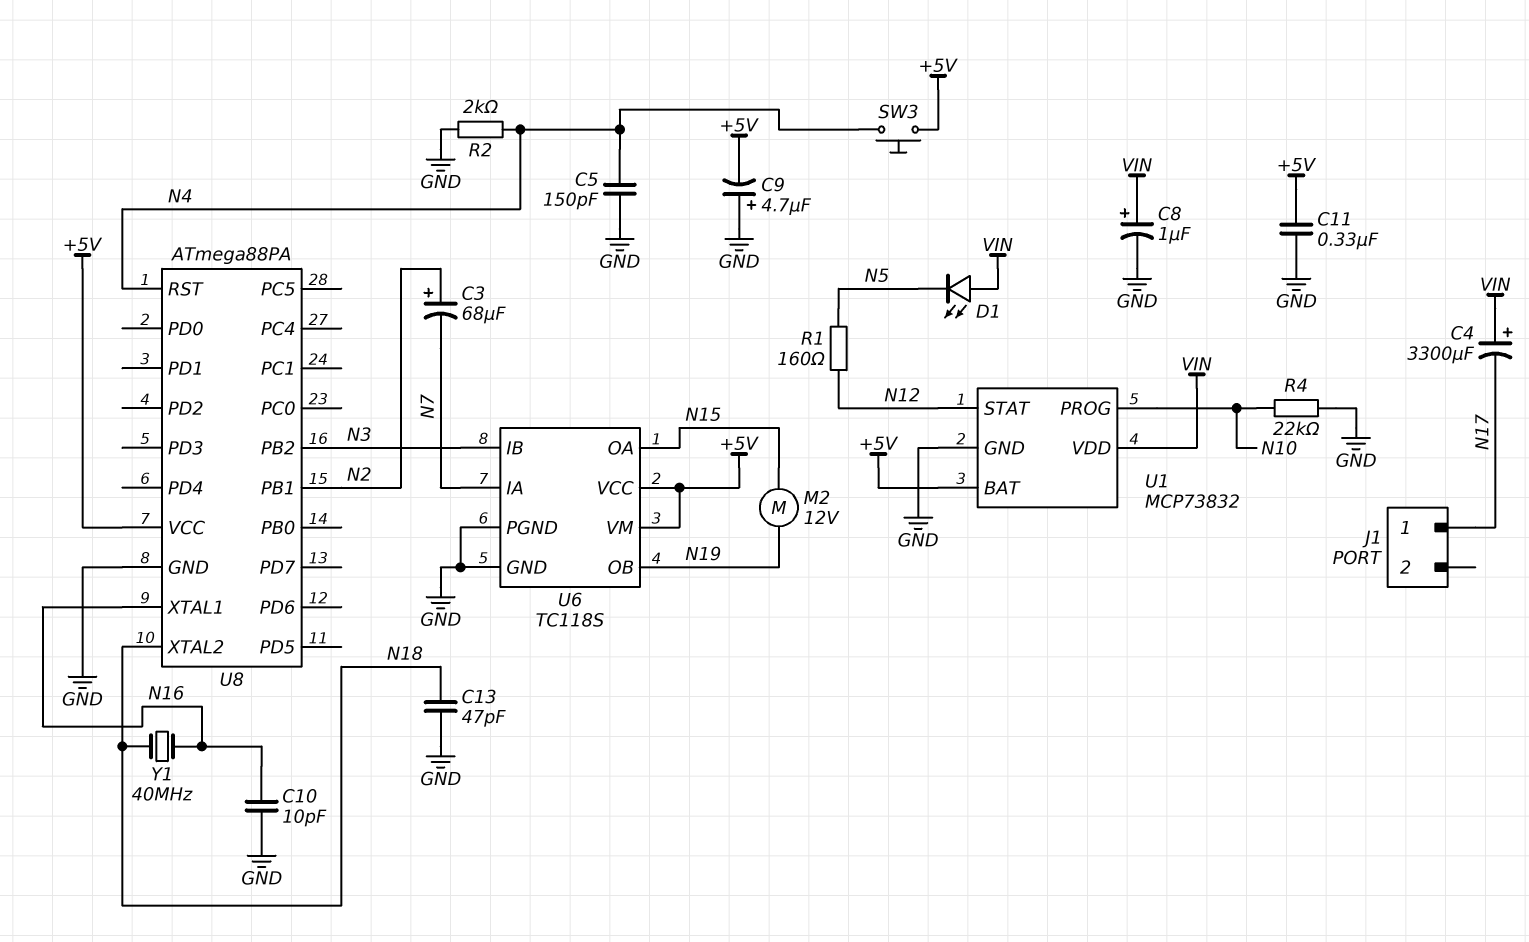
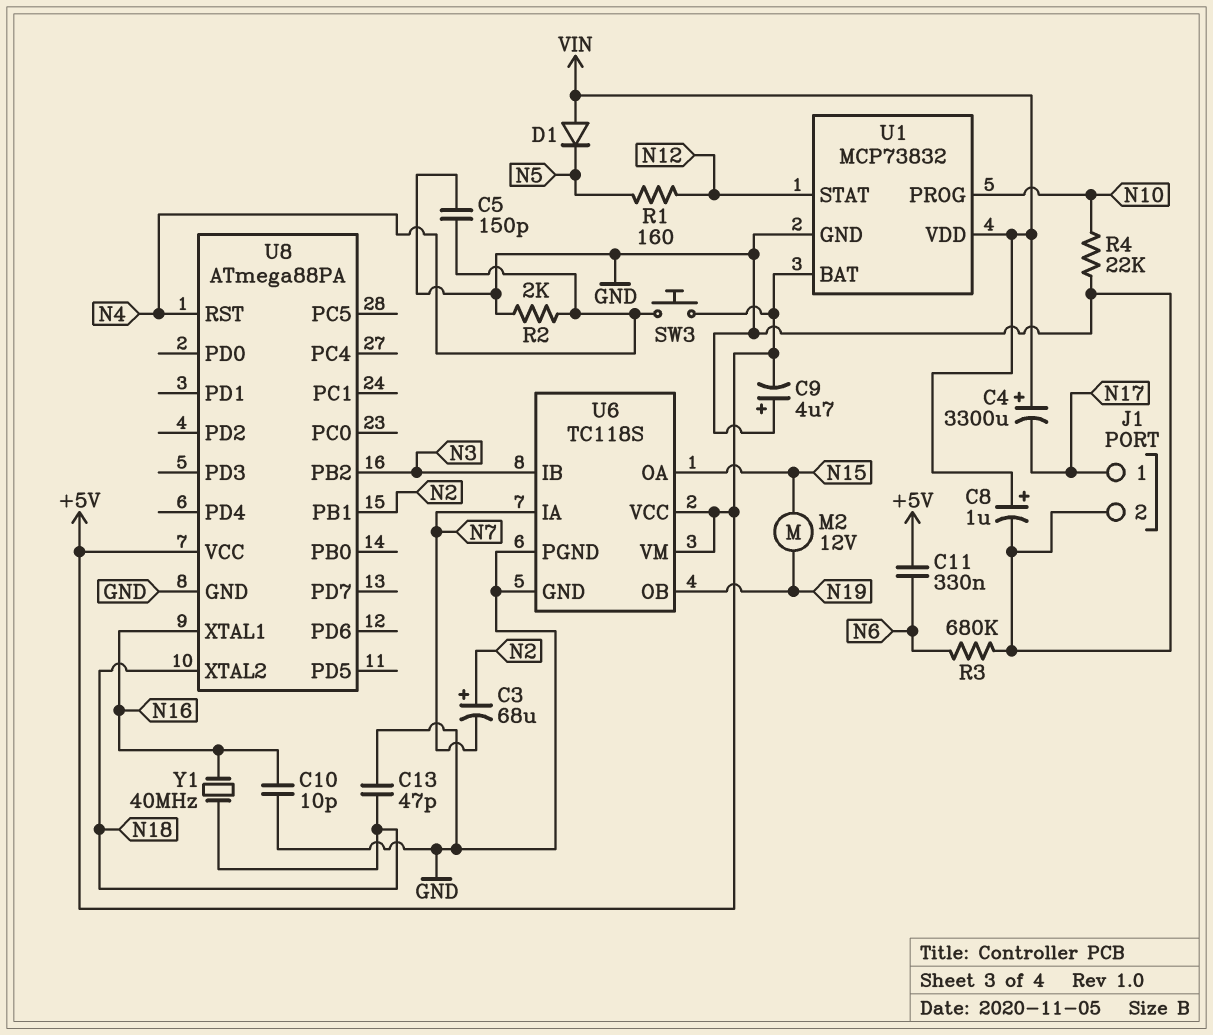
C11: 330nF (+5V, GND) -> 330nF (+5V, N6)
D1: LED (A VIN, K N5) -> diode (A VIN, K N5)
J1 pin 2: none -> GND
R3: none -> 680k (GND, N6)

